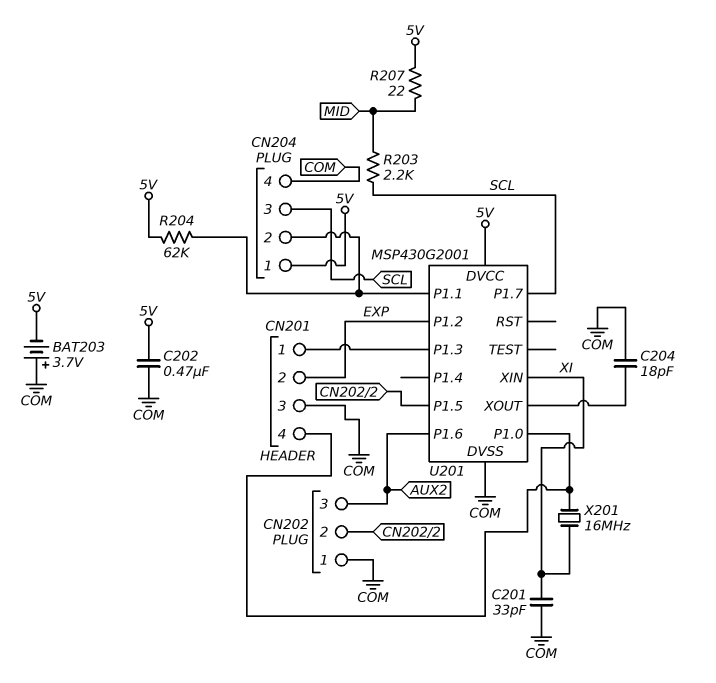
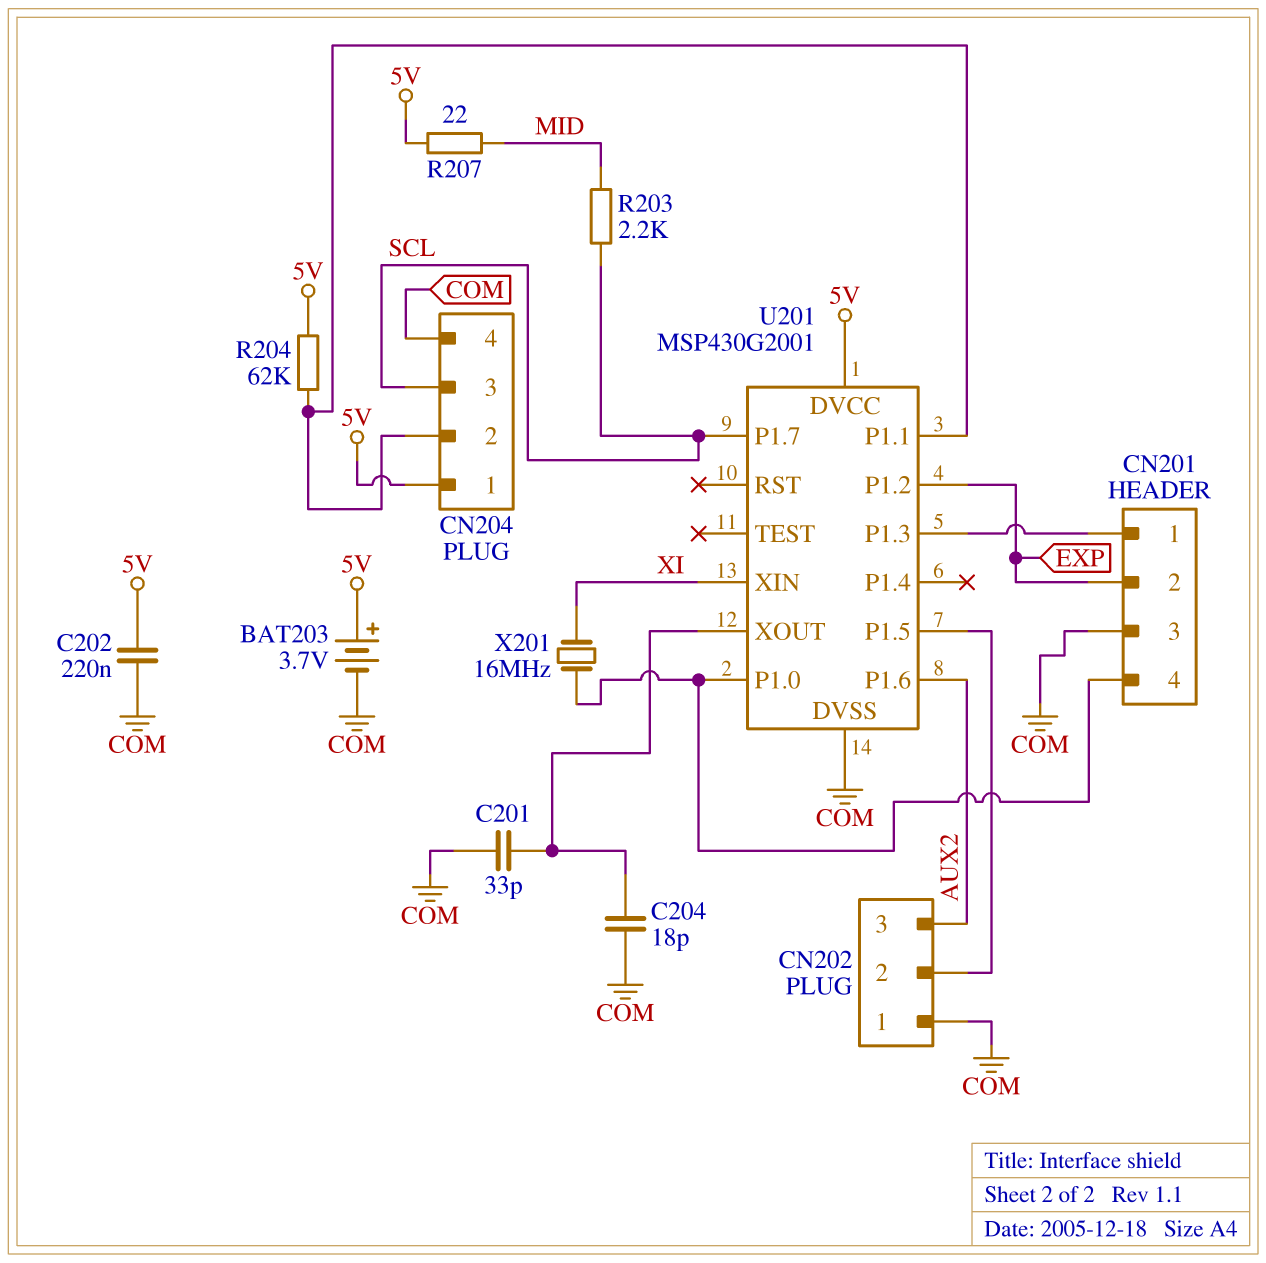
BAT203: 3.7V (plus COM, minus 5V) -> 3.7V (plus 5V, minus COM)
C201: 33pF (COM, XI) -> 33pF (COM, U201/XOUT)
C202: 470nF (5V, COM) -> 220nF (5V, COM)

